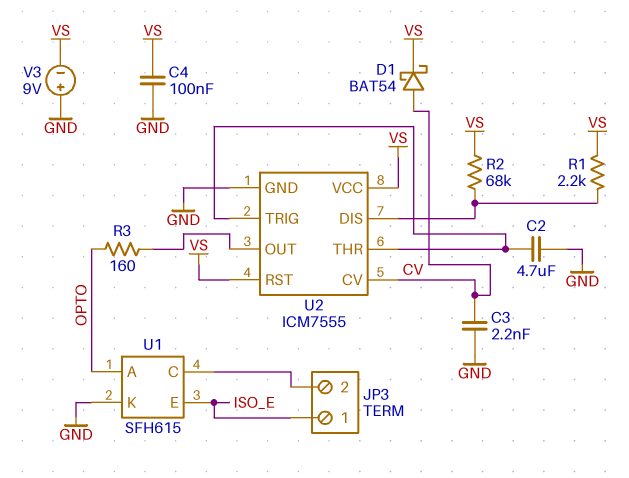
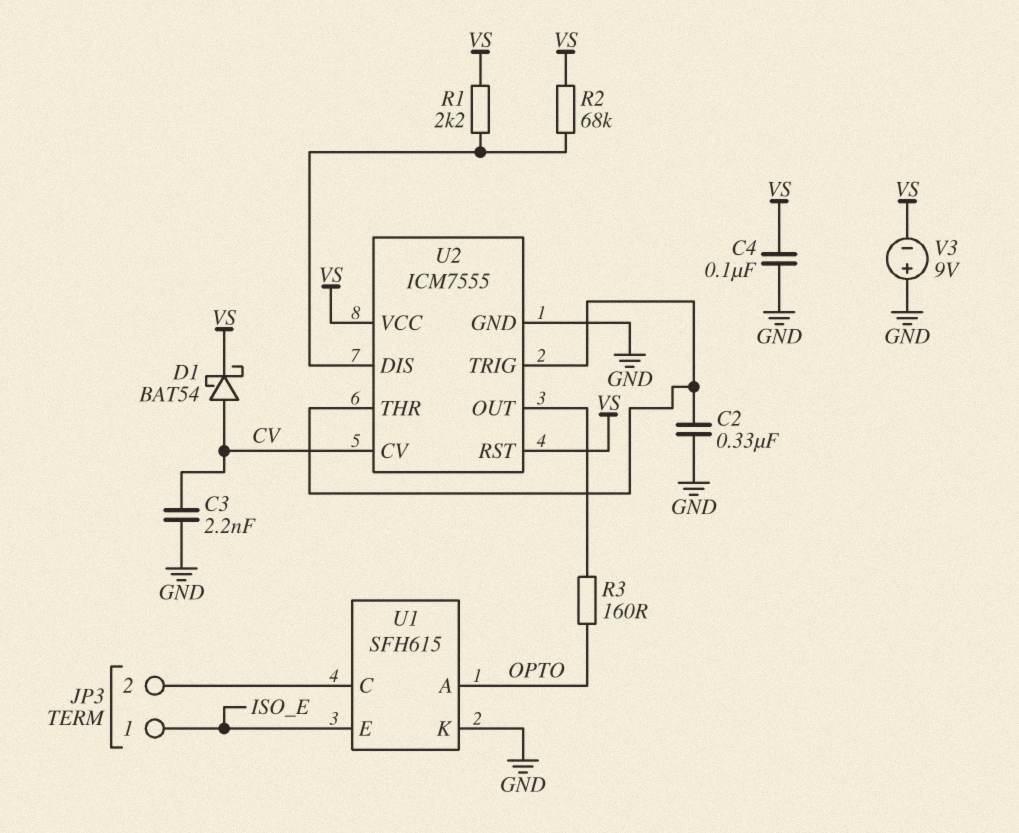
C2: 4.7uF (GND, U2/THR) -> 330nF (GND, U2/THR)

